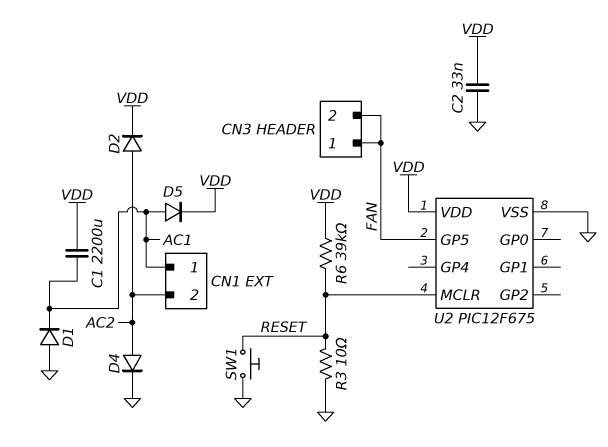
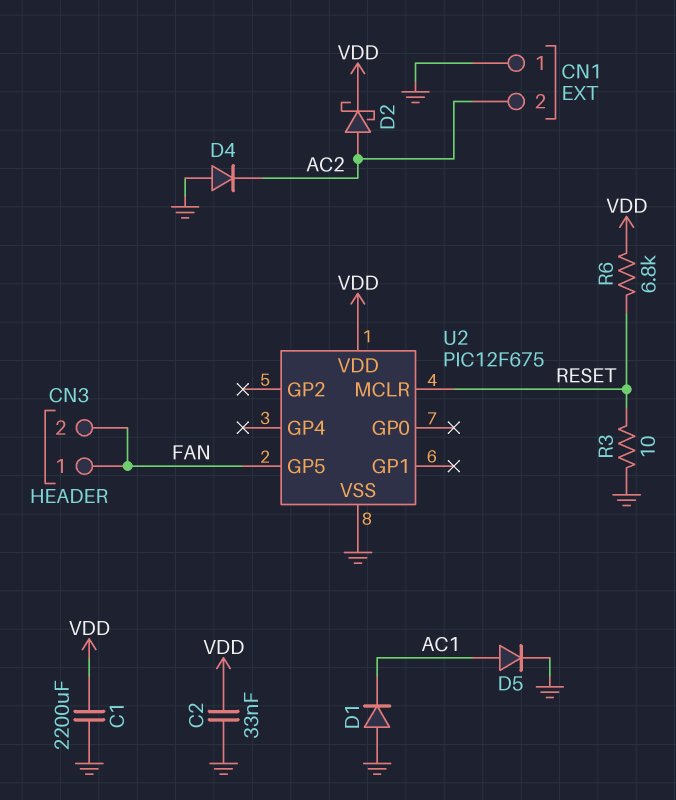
C1: 2200uF (AC1, VDD) -> 2200uF (GND, VDD)
CN1 pin 1: AC1 -> GND
D2: diode (A AC2, K VDD) -> schottky (A AC2, K VDD)
D4: diode (A AC2, K GND) -> diode (A GND, K AC2)
D5: diode (A AC1, K VDD) -> diode (A AC1, K GND)
R6: 39k (RESET, VDD) -> 6.8k (RESET, VDD)
SW1: button (GND, RESET) -> none

